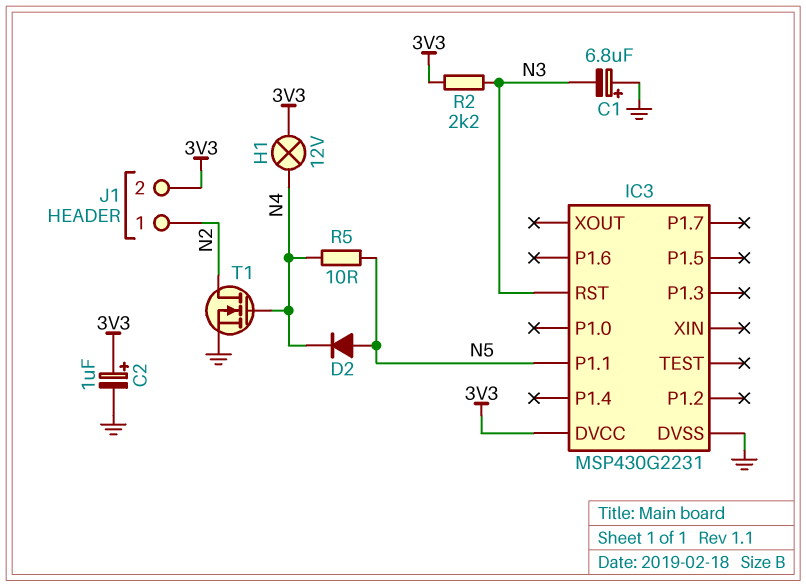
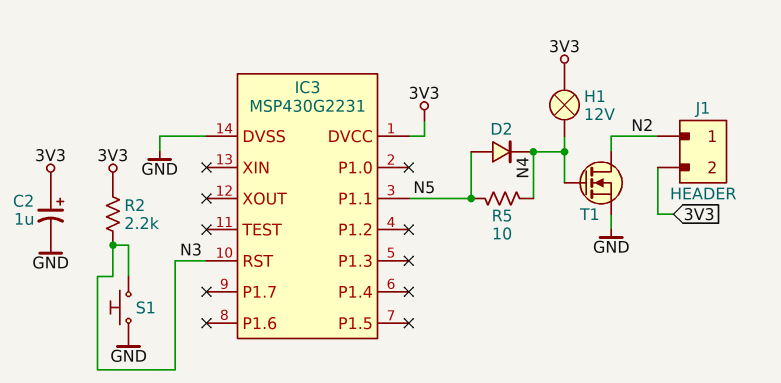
C1: 6.8uF (plus GND, minus N3) -> none
S1: none -> button (GND, N3)

